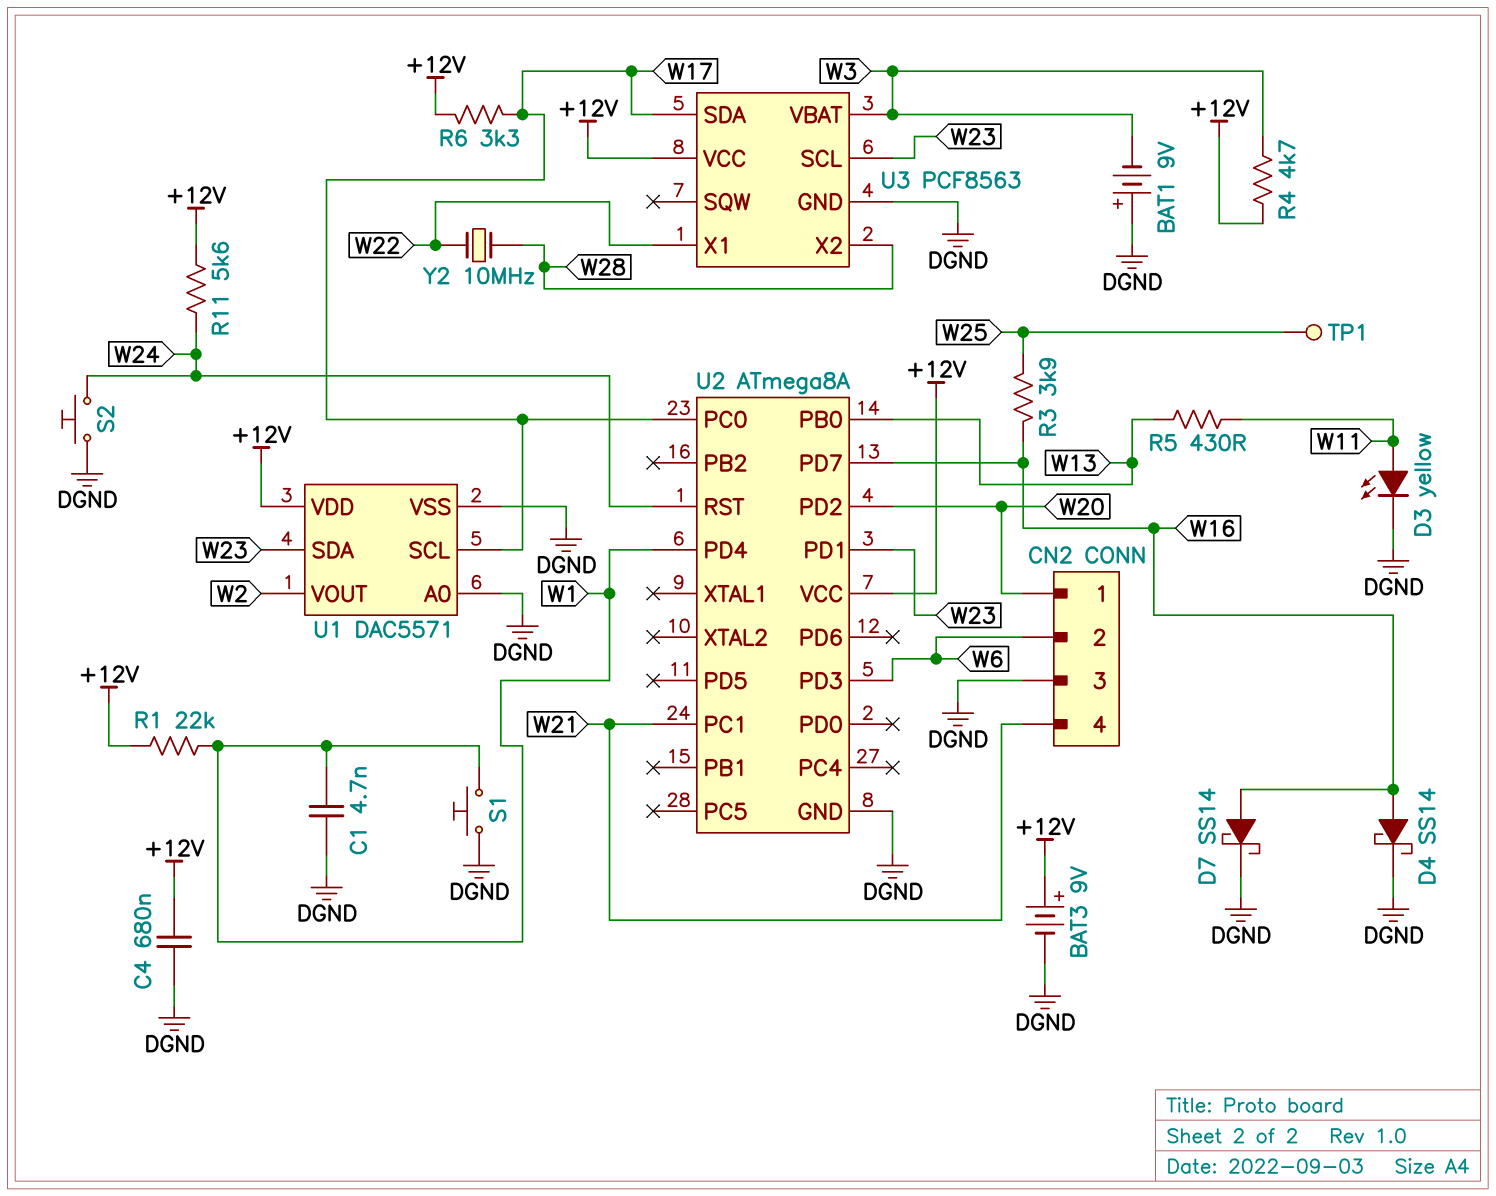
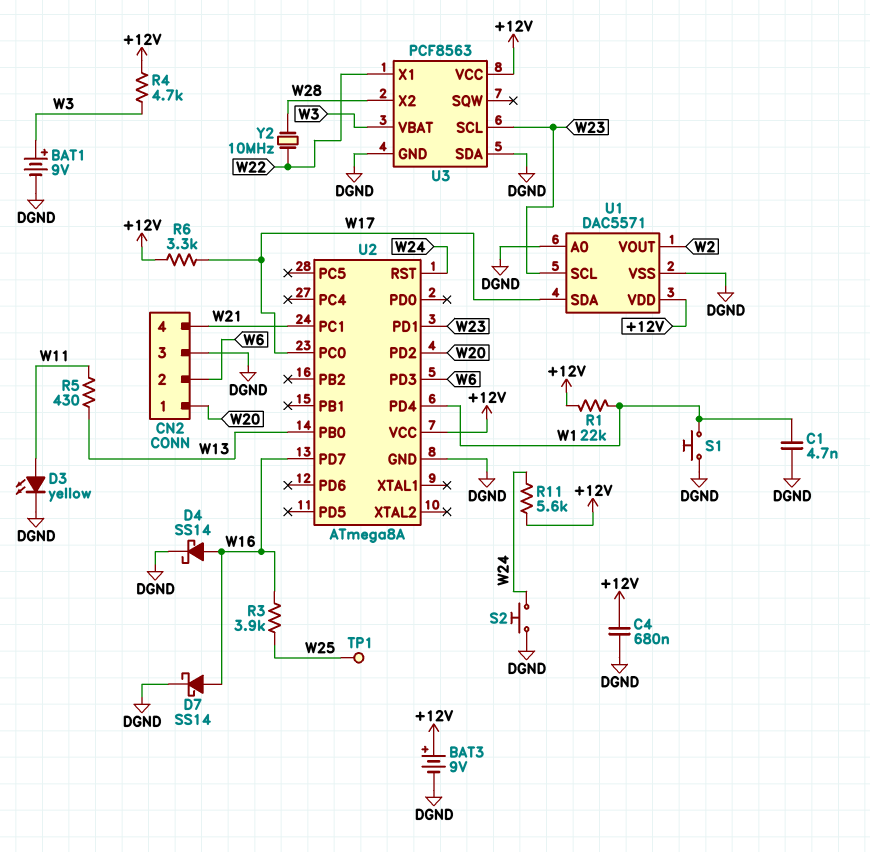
BAT1: 9V (plus DGND, minus W3) -> 9V (plus W3, minus DGND)
U1 pin SCL: W17 -> W23
U1 pin SDA: W23 -> W17
U3 pin SDA: W17 -> DGND

